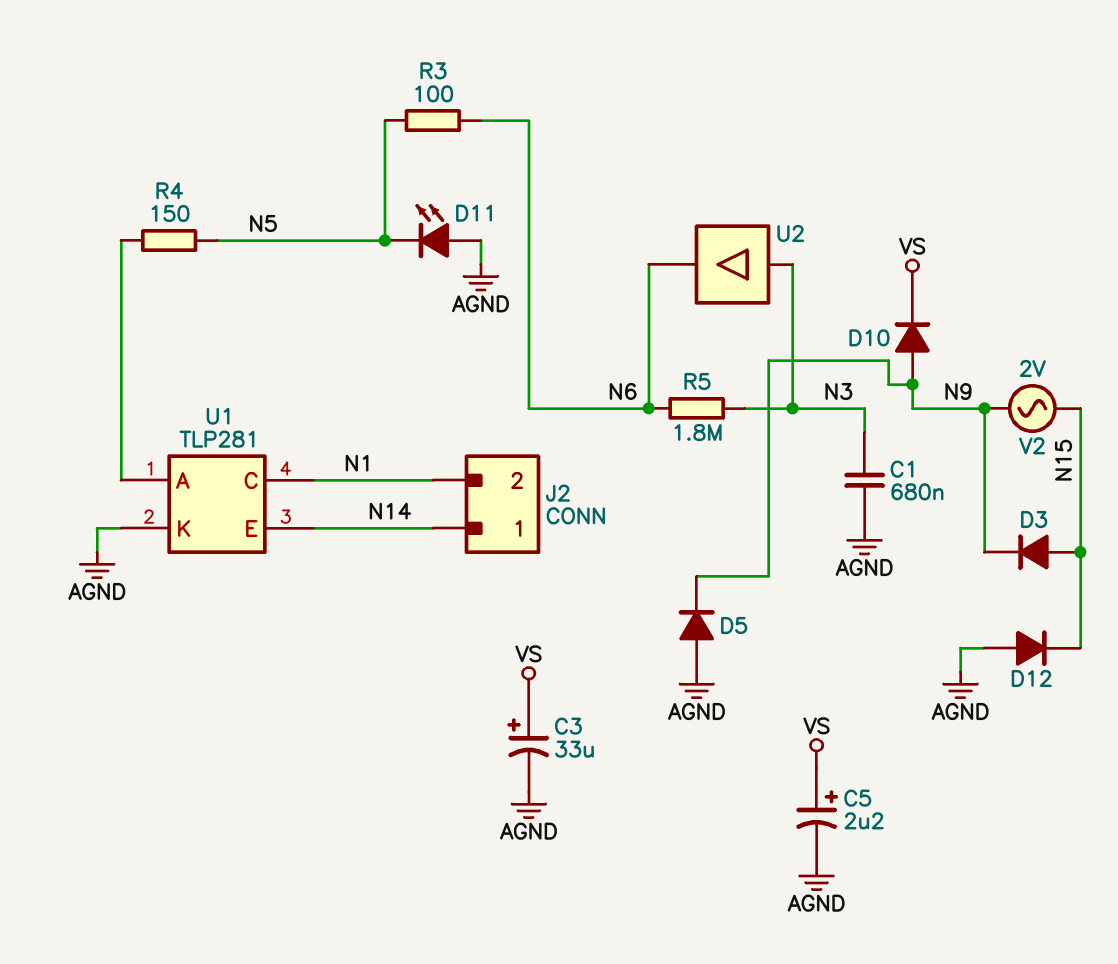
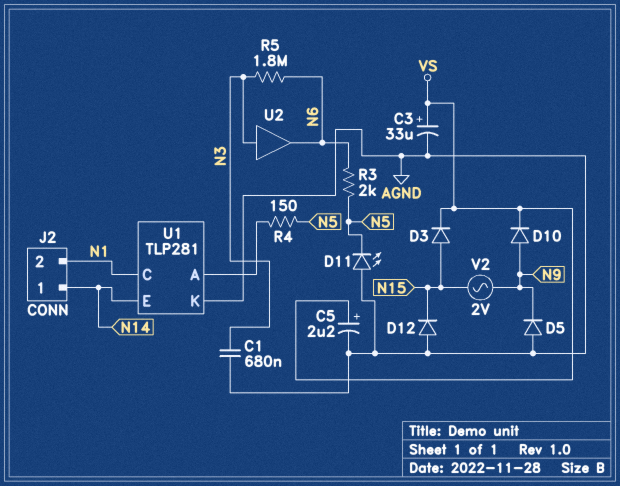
D3: diode (A N15, K N9) -> diode (A N15, K VS)
R3: 100 (N5, N6) -> 2k (N5, N6)

